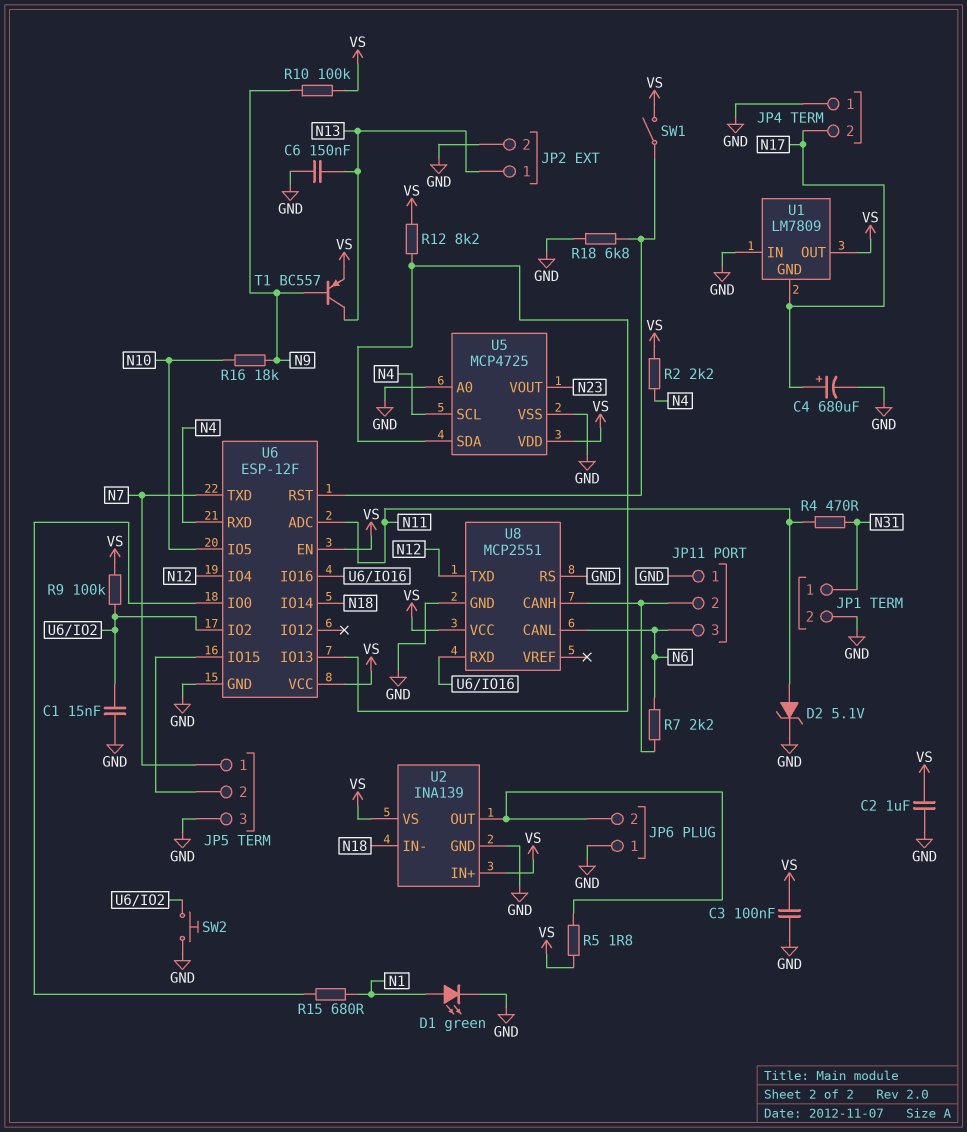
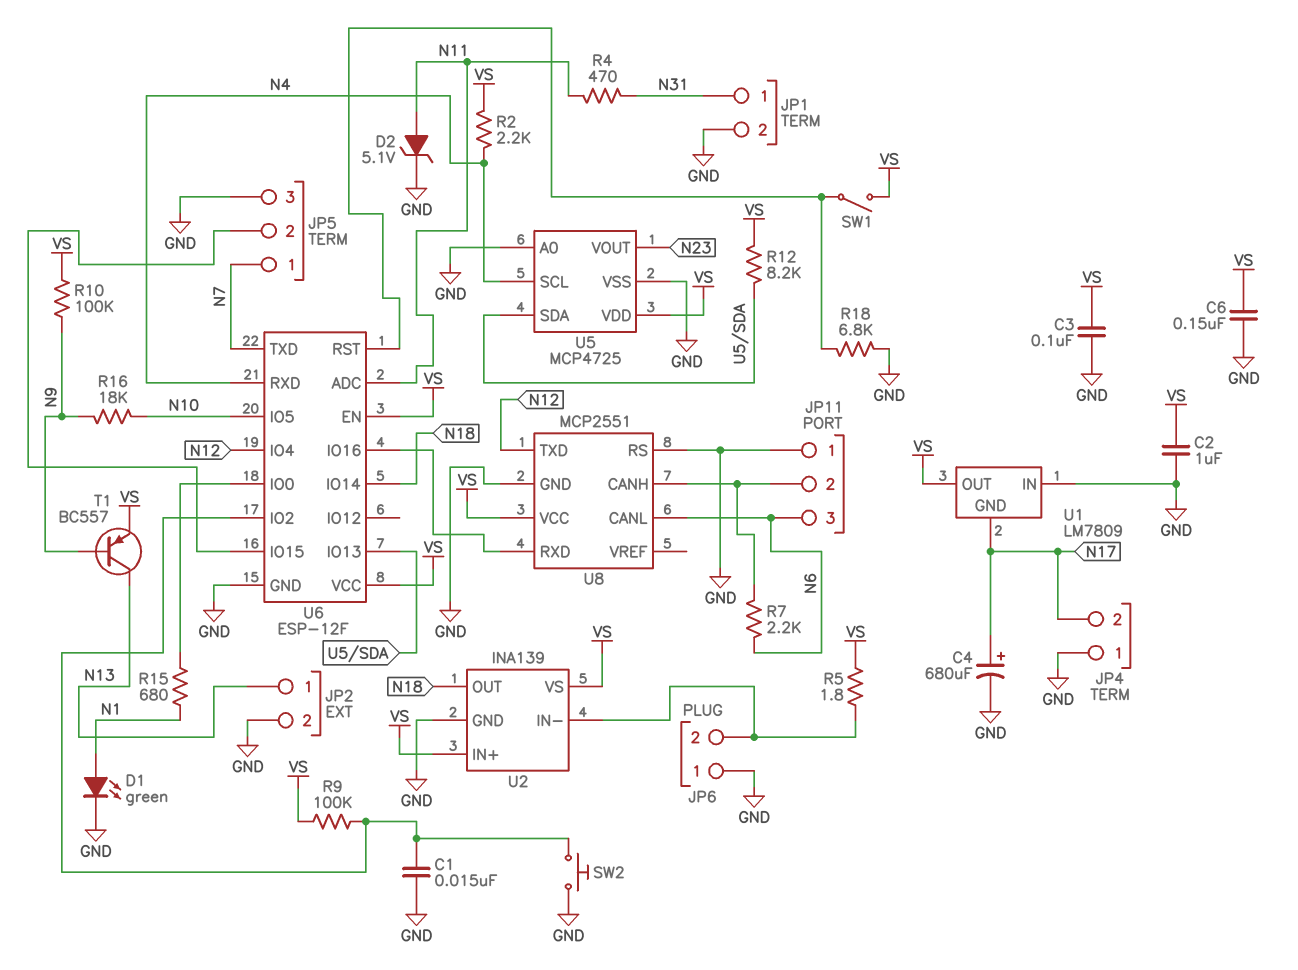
C6: 150nF (GND, N13) -> 150nF (GND, VS)
U2 pin IN-: N18 -> JP6/2
U2 pin OUT: JP6/2 -> N18

